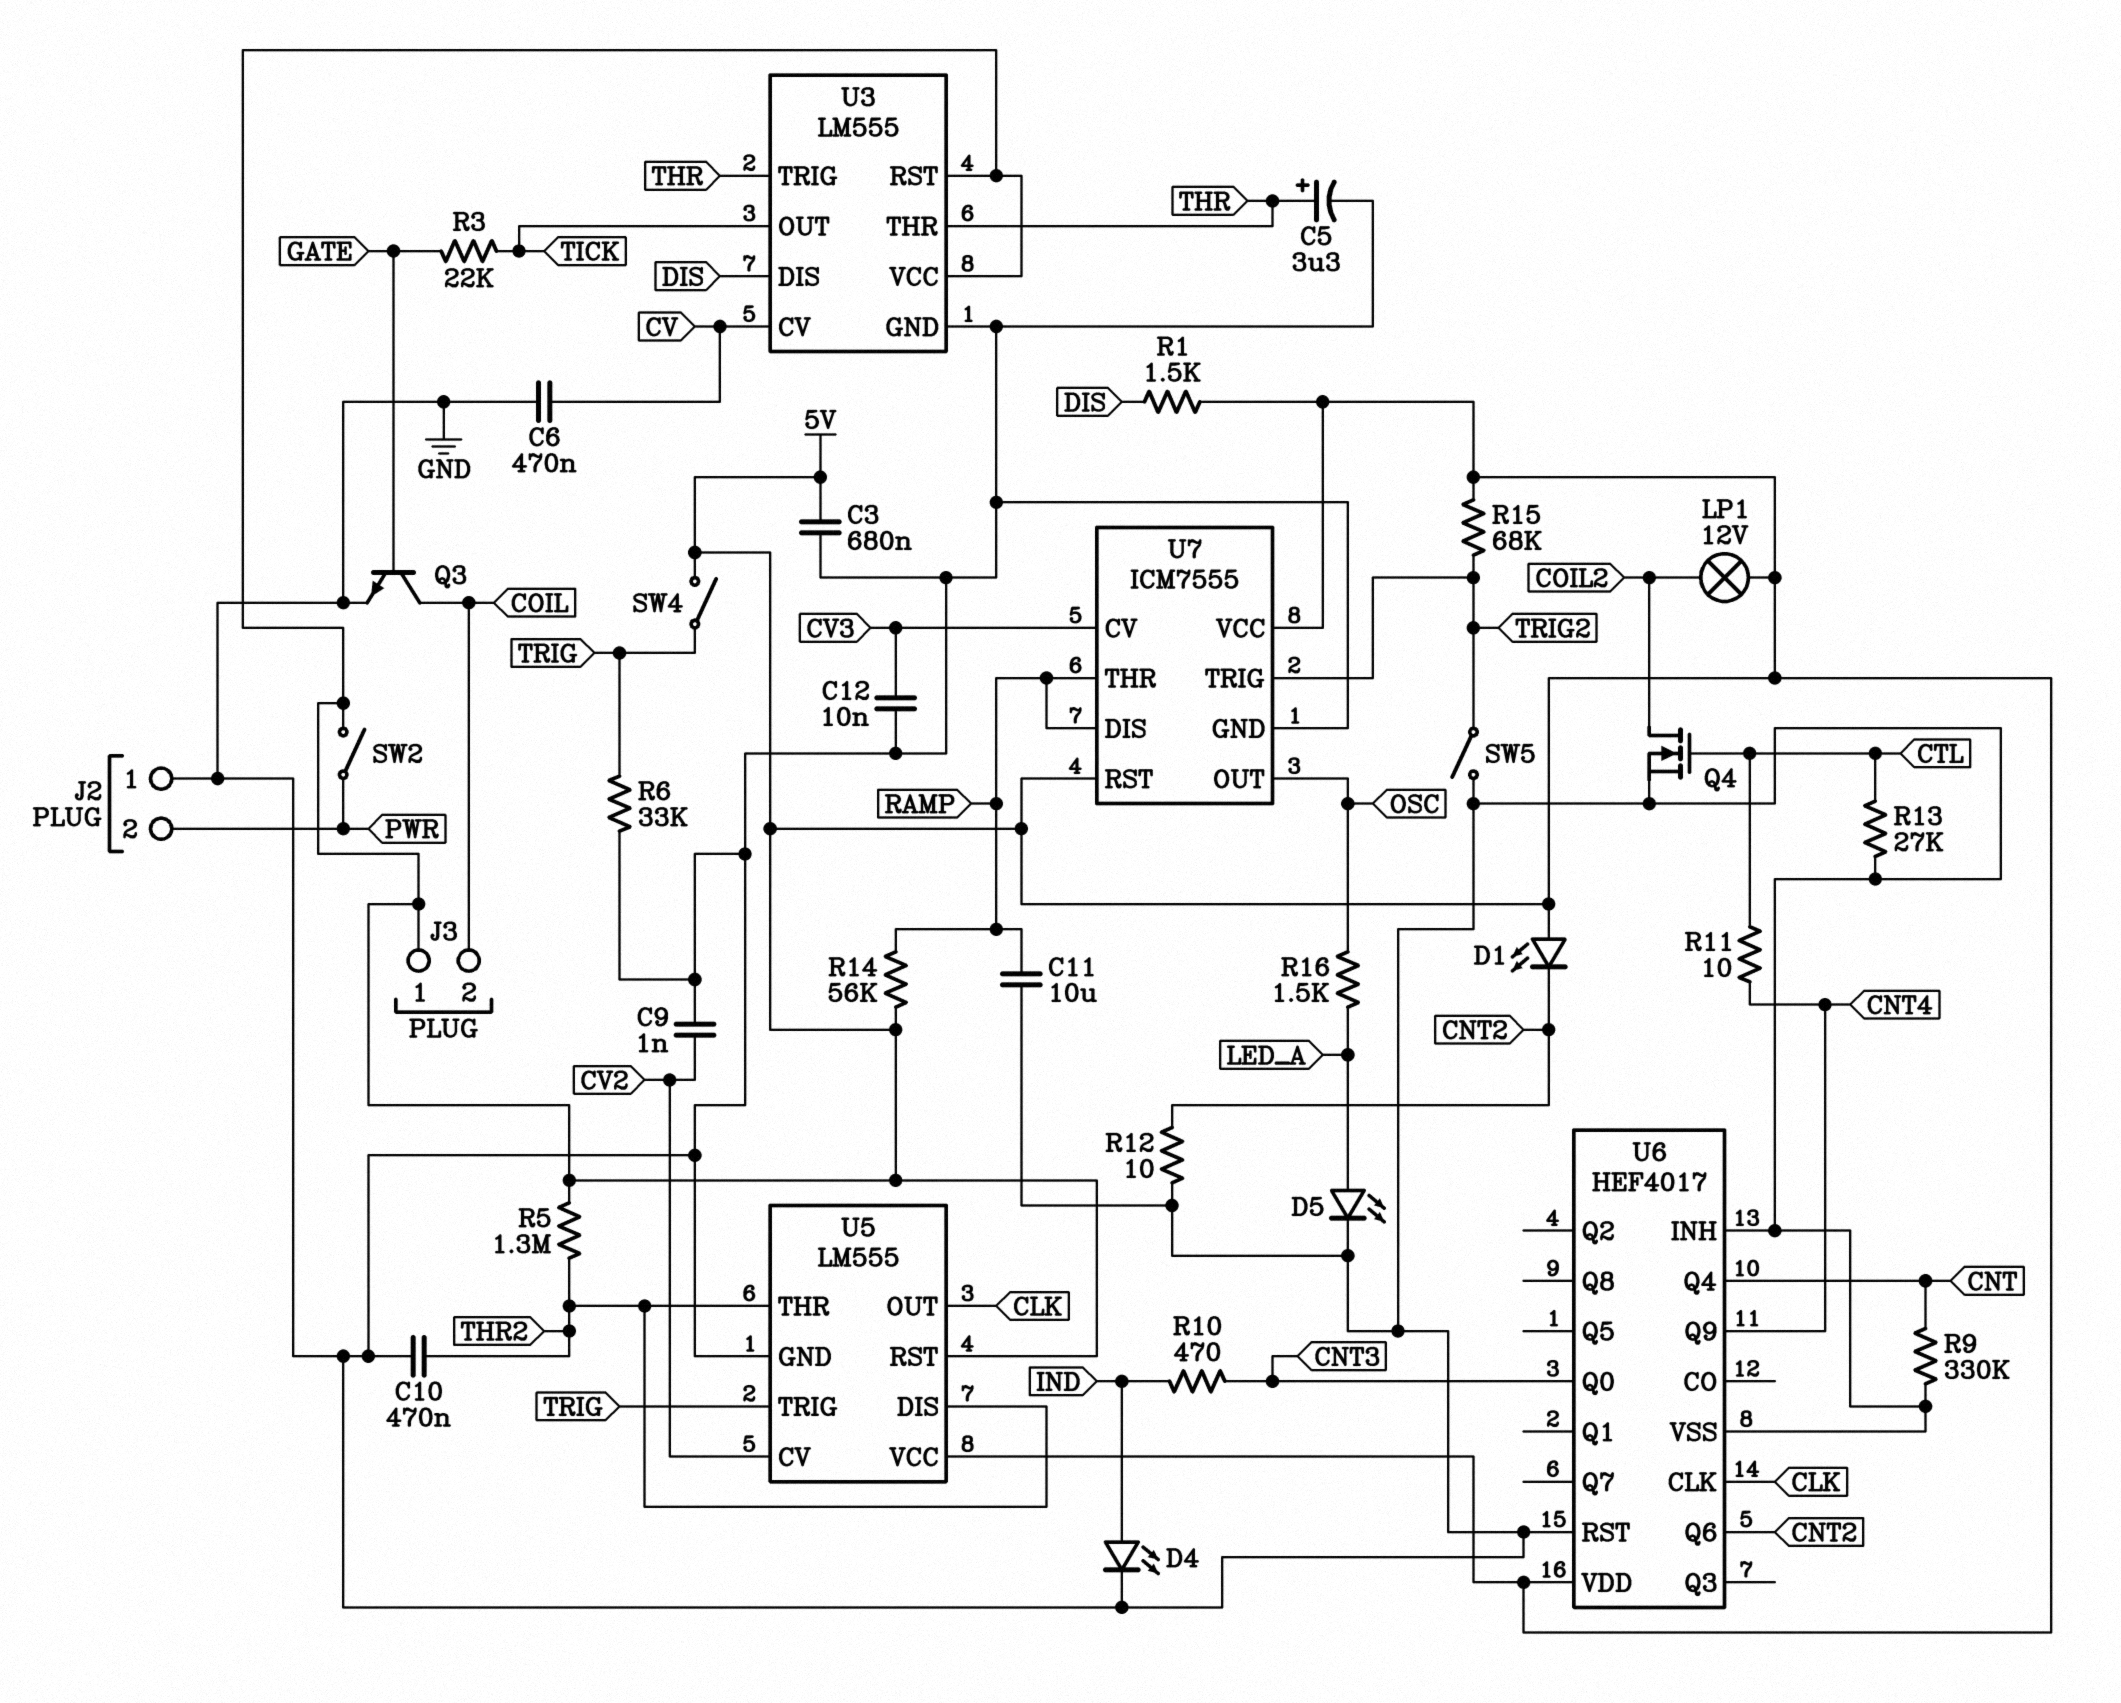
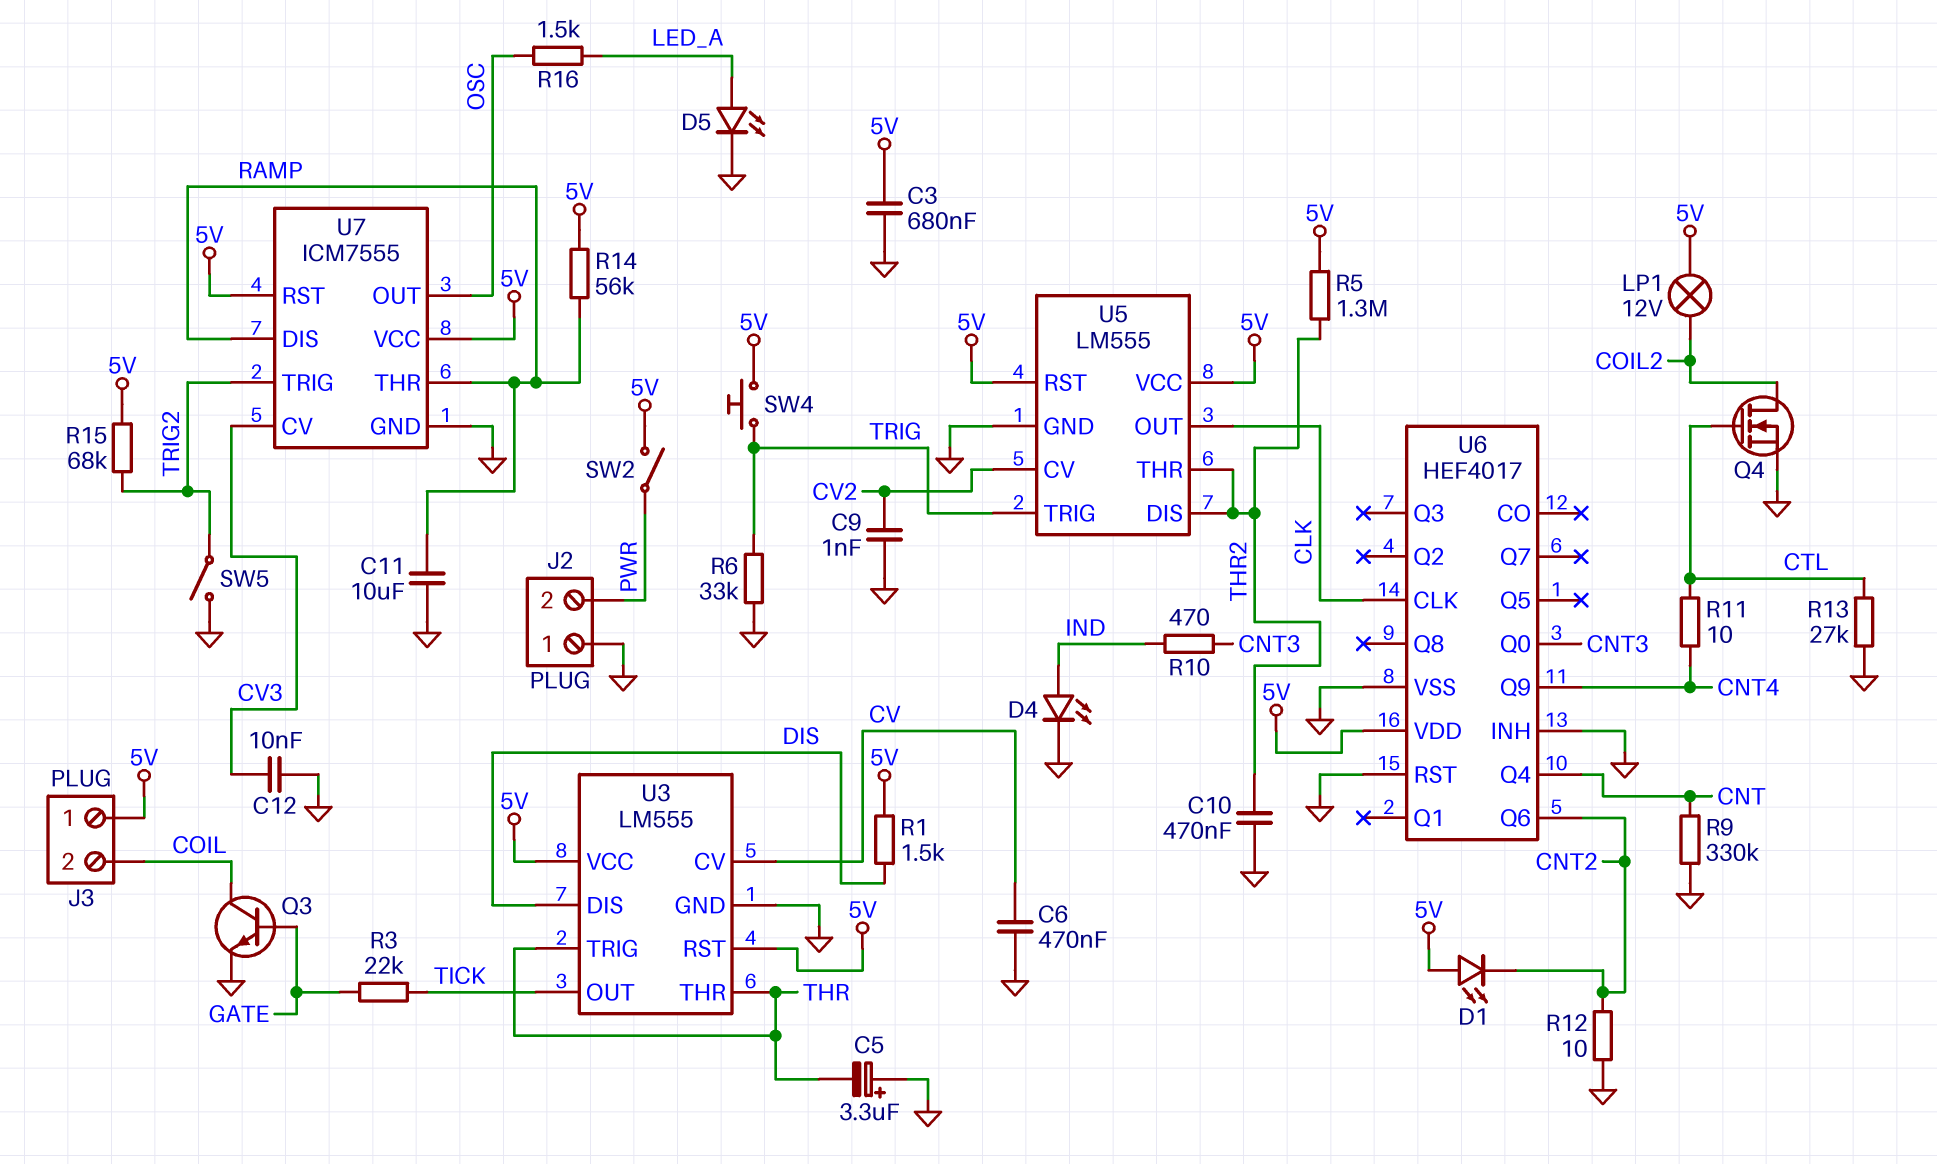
C5: 3.3uF (plus THR, minus GND) -> 3.3uF (plus GND, minus THR)
SW4: switch (5V, TRIG) -> button (5V, TRIG)

